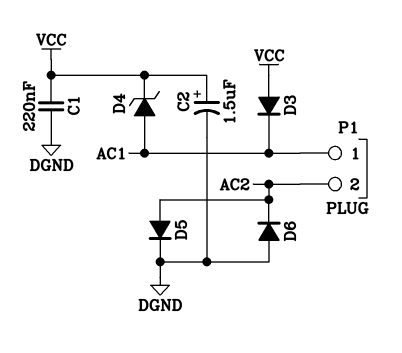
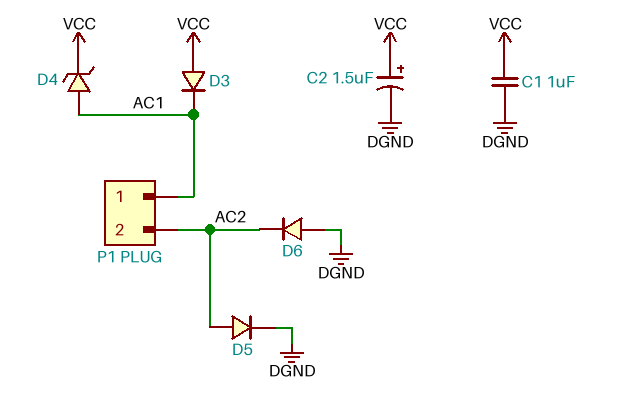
C1: 220nF (DGND, VCC) -> 1uF (DGND, VCC)

